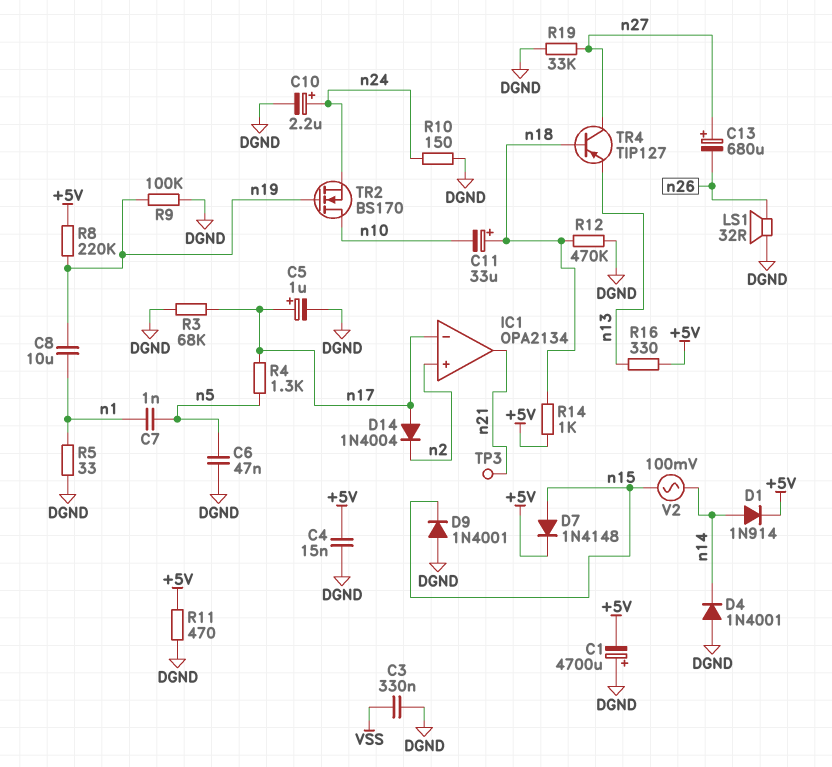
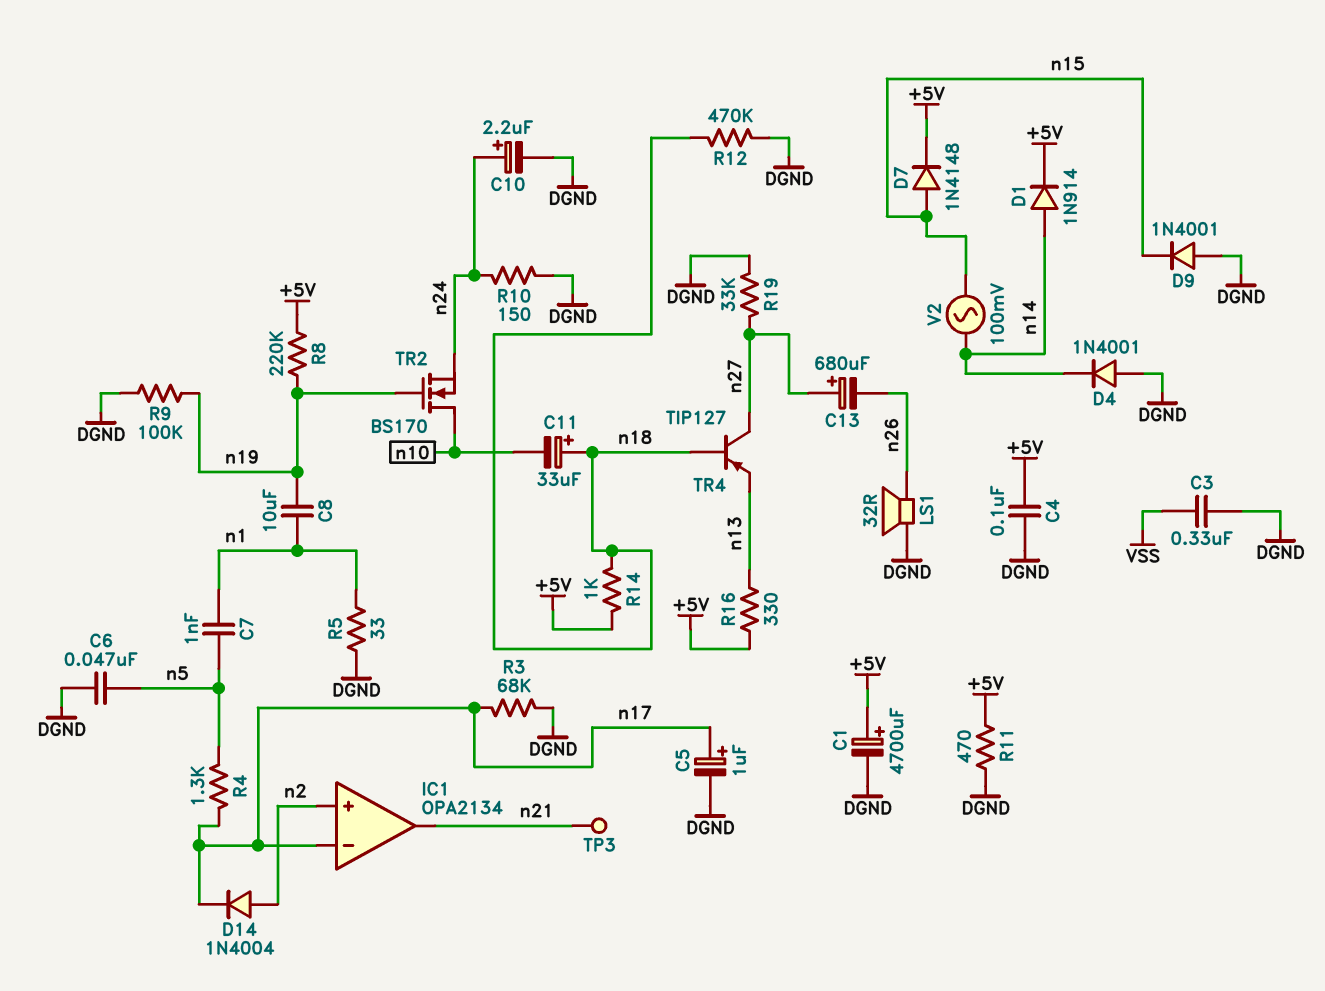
C1: 4700uF (plus DGND, minus +5V) -> 4700uF (plus +5V, minus DGND)
C4: 15nF (+5V, DGND) -> 100nF (+5V, DGND)
D14: diode 1N4004 (A n17, K n2) -> diode 1N4004 (A n2, K n17)

